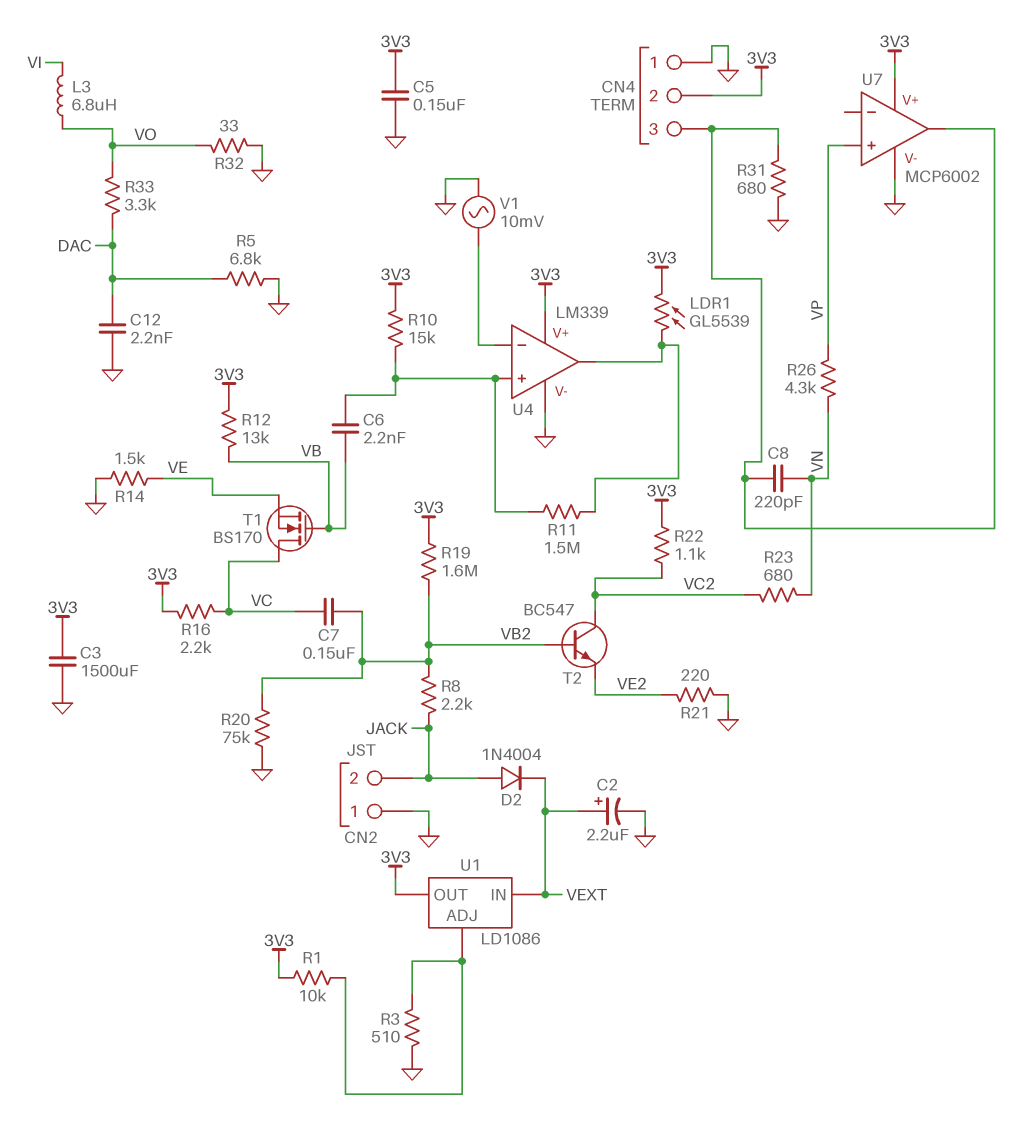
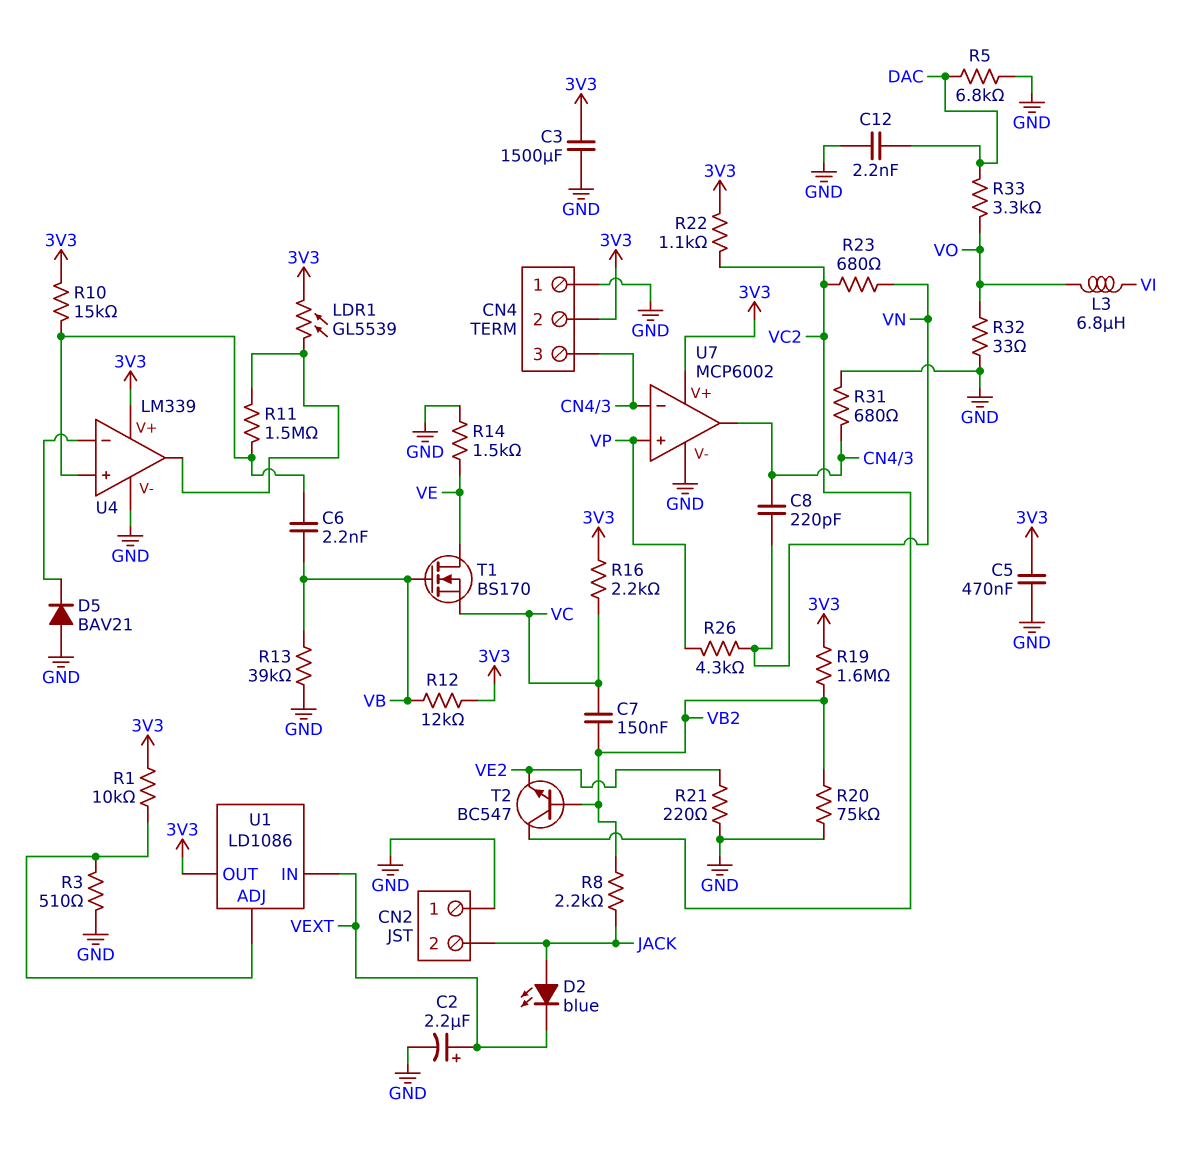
C5: 150nF (3V3, GND) -> 470nF (3V3, GND)
D2: diode 1N4004 (A JACK, K VEXT) -> LED blue (A JACK, K VEXT)
D5: none -> diode BAV21 (A GND, K U4/in-)
R12: 13k (3V3, VB) -> 12k (3V3, VB)
R13: none -> 39k (GND, VB)
T1: NMOS BS170 (G VB, D VC, S VE) -> NMOS BS170 (G VB, D VE, S VC)
U7 pin in-: none -> CN4/3
V1: AC 10mV (GND, U4/in-) -> none

